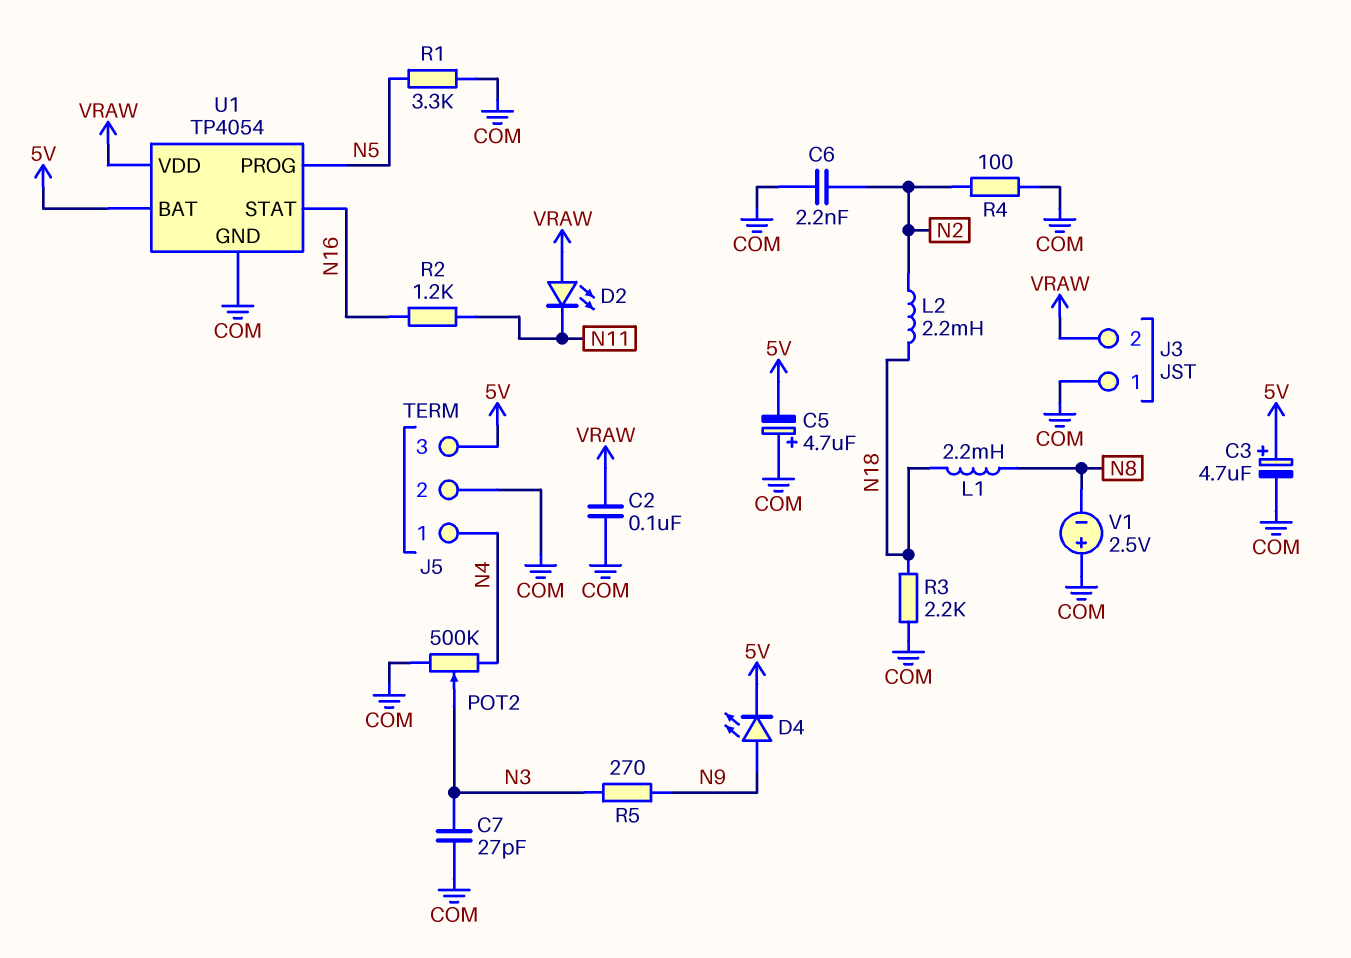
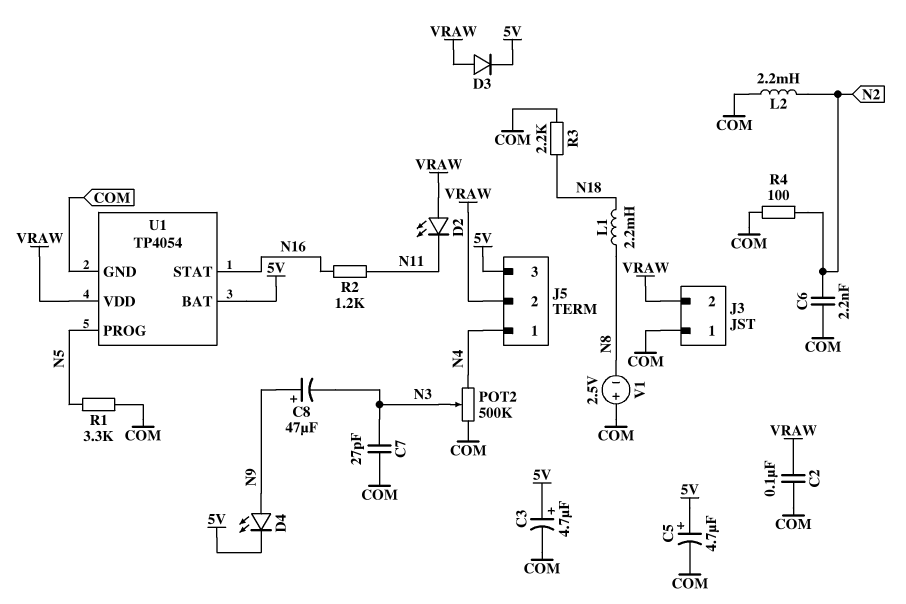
C5: 4.7uF (plus COM, minus 5V) -> 4.7uF (plus 5V, minus COM)
C8: none -> 47uF (plus N9, minus N3)
D3: none -> diode (A VRAW, K 5V)
J5 pin 2: COM -> VRAW
L2: 2.2mH (N2, N18) -> 2.2mH (COM, N2)
R5: 270 (N3, N9) -> none

